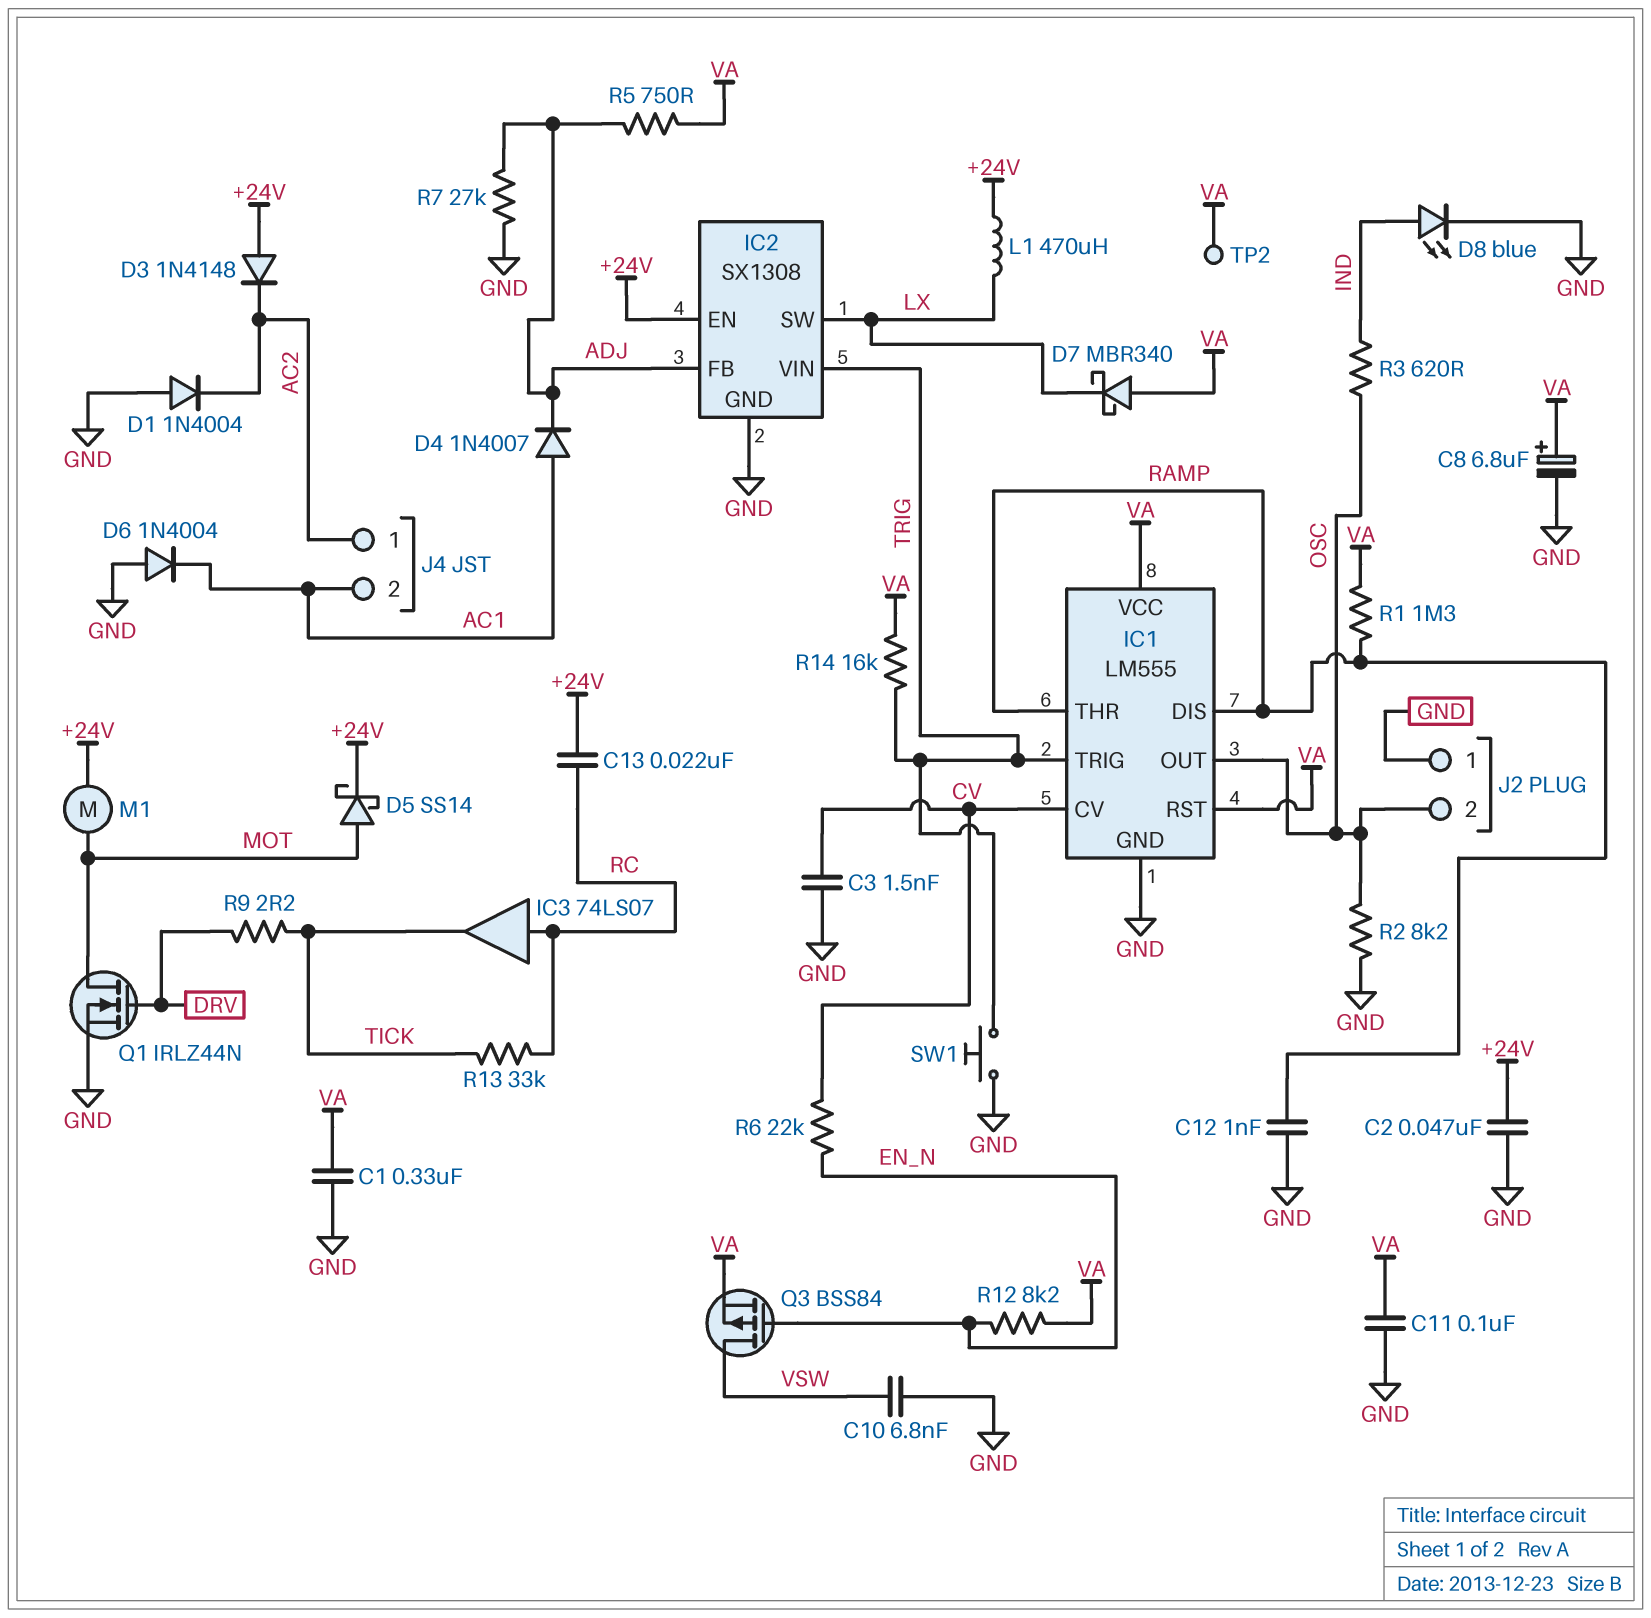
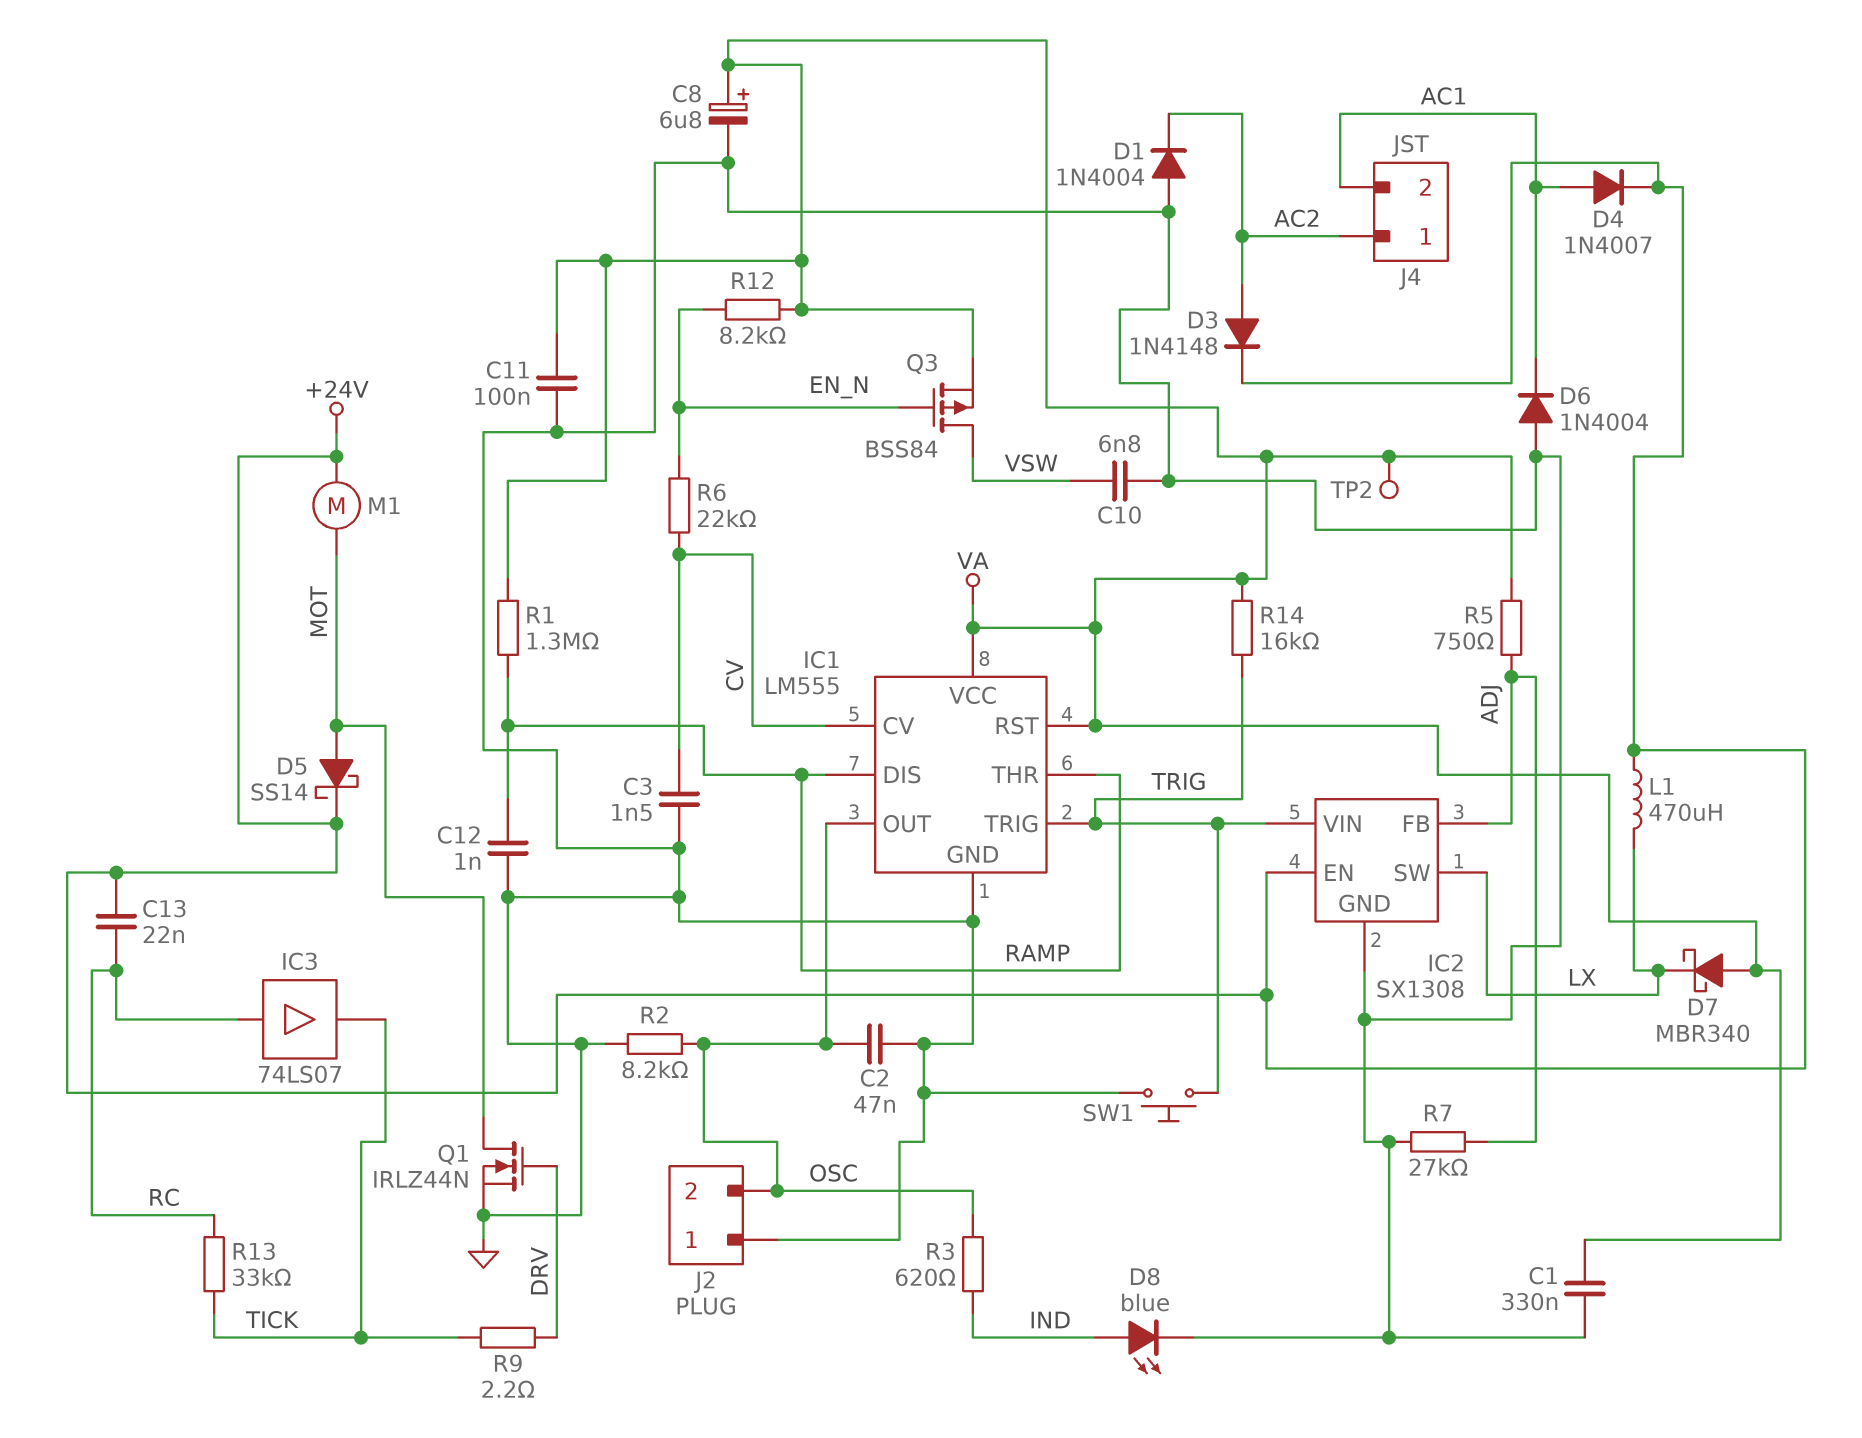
C2: 47nF (+24V, GND) -> 47nF (GND, OSC)
D3: diode 1N4148 (A +24V, K AC2) -> diode 1N4148 (A AC2, K +24V)
D4: diode 1N4007 (A AC1, K ADJ) -> diode 1N4007 (A AC1, K +24V)

